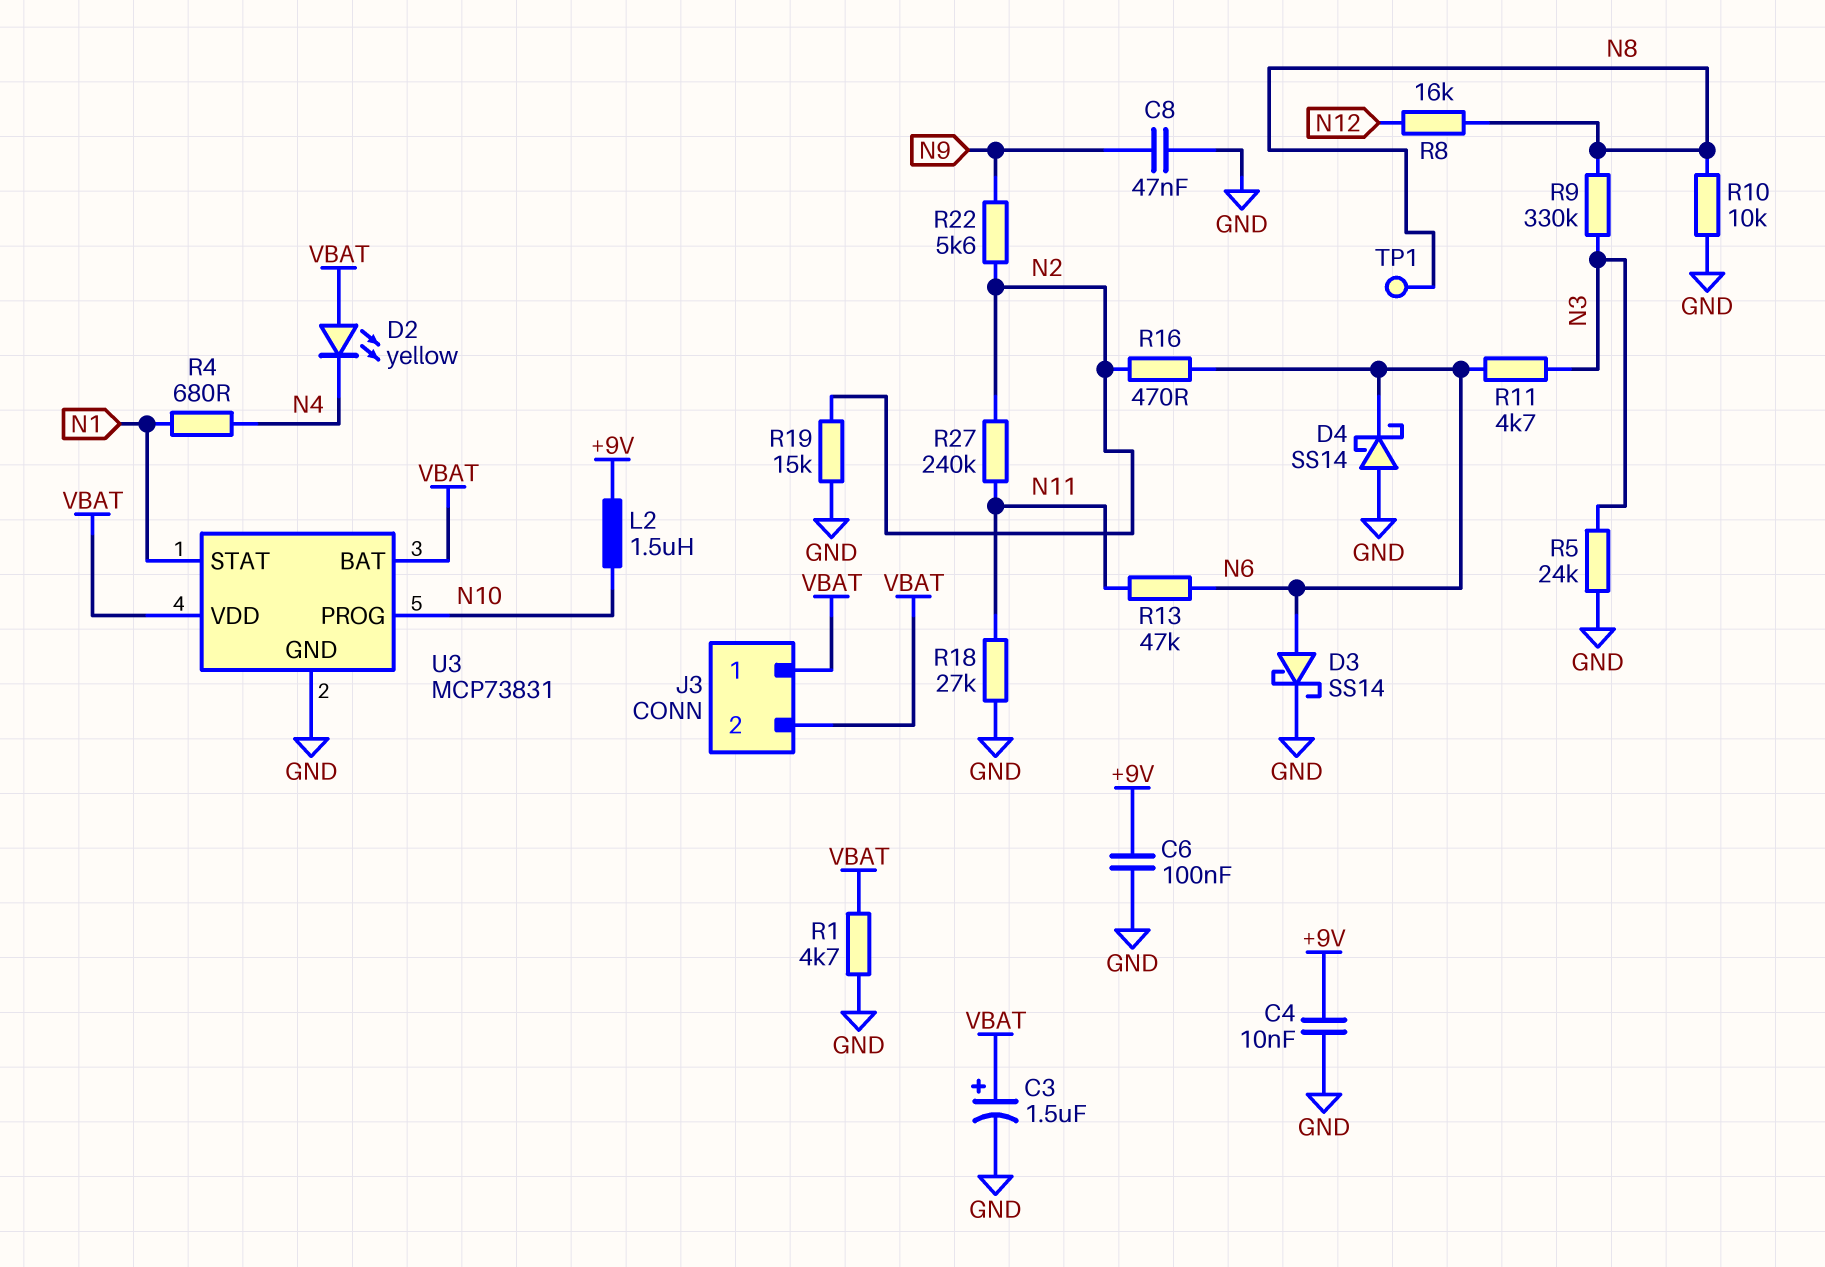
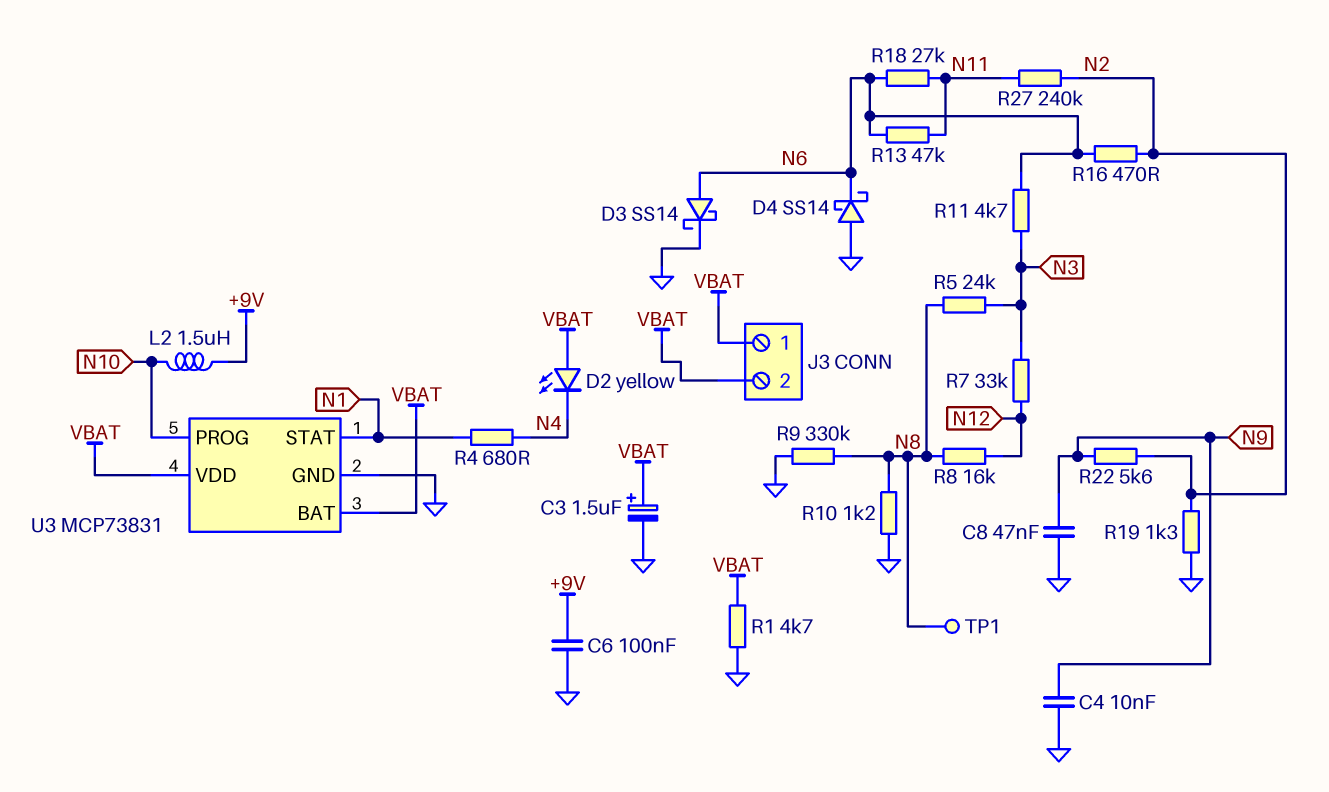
C4: 10nF (+9V, GND) -> 10nF (GND, N9)
R5: 24k (GND, N3) -> 24k (N3, N8)
R7: none -> 33k (N3, N12)
R9: 330k (N3, N8) -> 330k (GND, N8)
R10: 10k (GND, N8) -> 1.2k (GND, N8)
R18: 27k (GND, N11) -> 27k (N6, N11)
R19: 15k (GND, N2) -> 1.3k (GND, N2)

